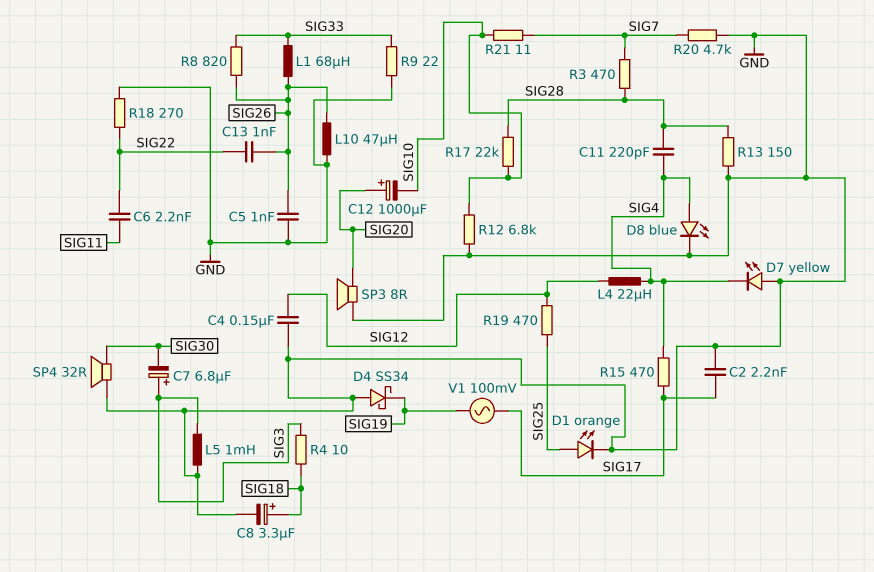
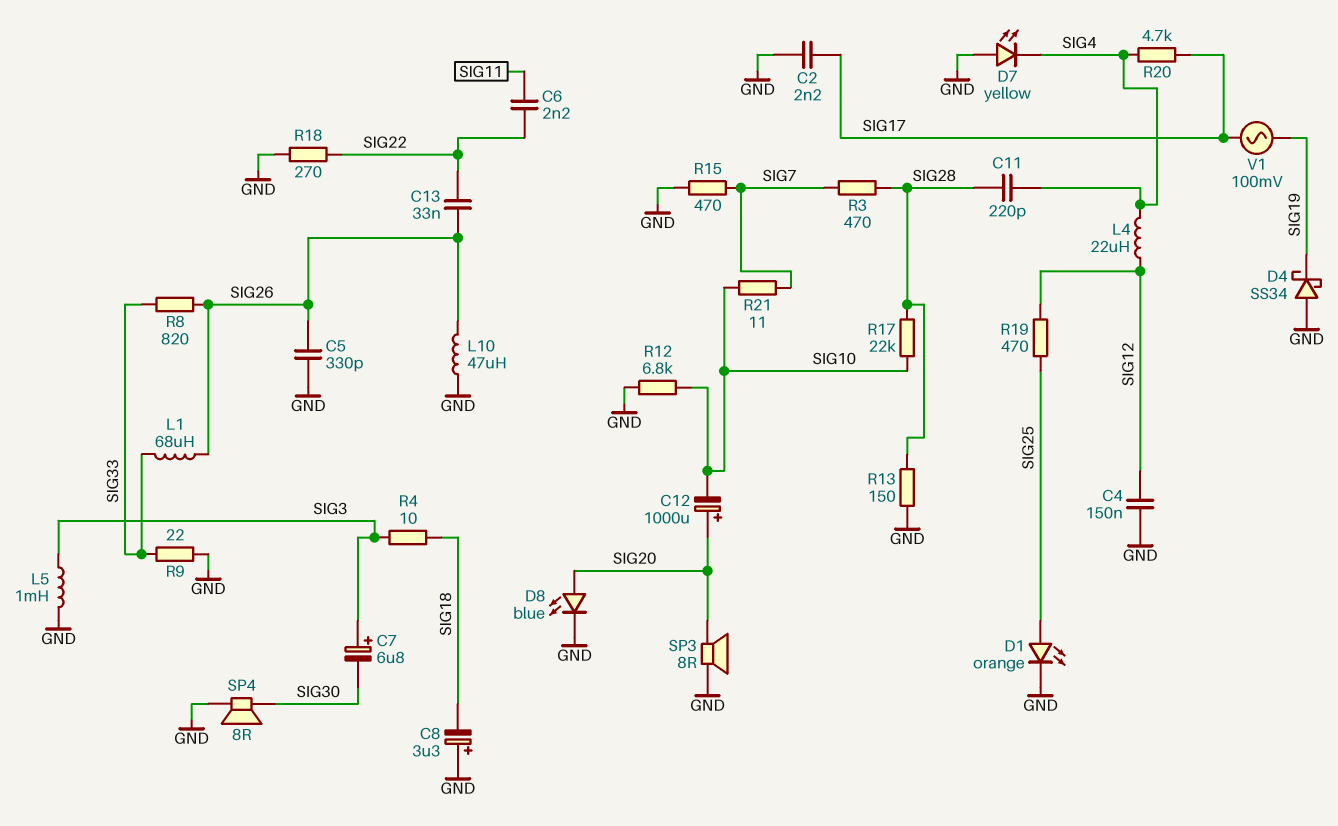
C5: 1nF (GND, SIG26) -> 330pF (GND, SIG26)
C8: 3.3uF (plus SIG18, minus GND) -> 3.3uF (plus GND, minus SIG18)
C13: 1nF (SIG22, SIG26) -> 33nF (SIG22, SIG26)
D8: LED blue (A SIG4, K GND) -> LED blue (A SIG20, K GND)
R15: 470 (SIG4, SIG17) -> 470 (GND, SIG7)
R20: 4.7k (GND, SIG7) -> 4.7k (SIG4, SIG17)
SP4: speaker 32R (GND, SIG30) -> speaker 8R (GND, SIG30)

